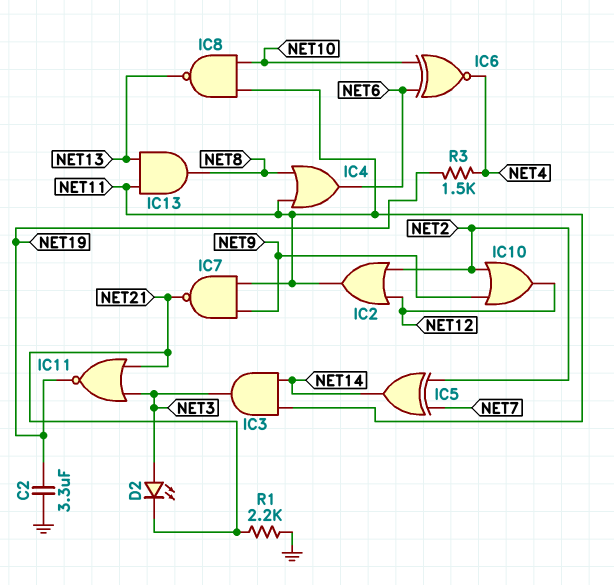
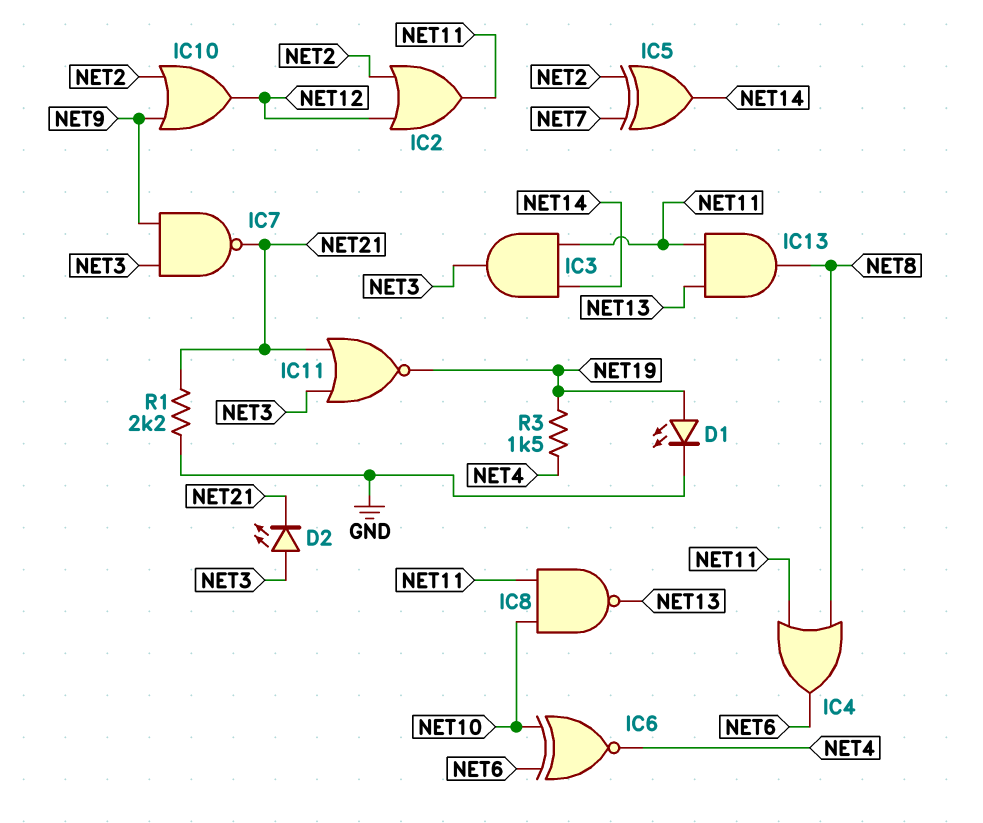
C2: 3.3uF (GND, NET19) -> none
D1: none -> LED (A NET19, K GND)
IC7: NAND (in NET9, in NET11, out NET21) -> NAND (in NET3, in NET9, out NET21)

